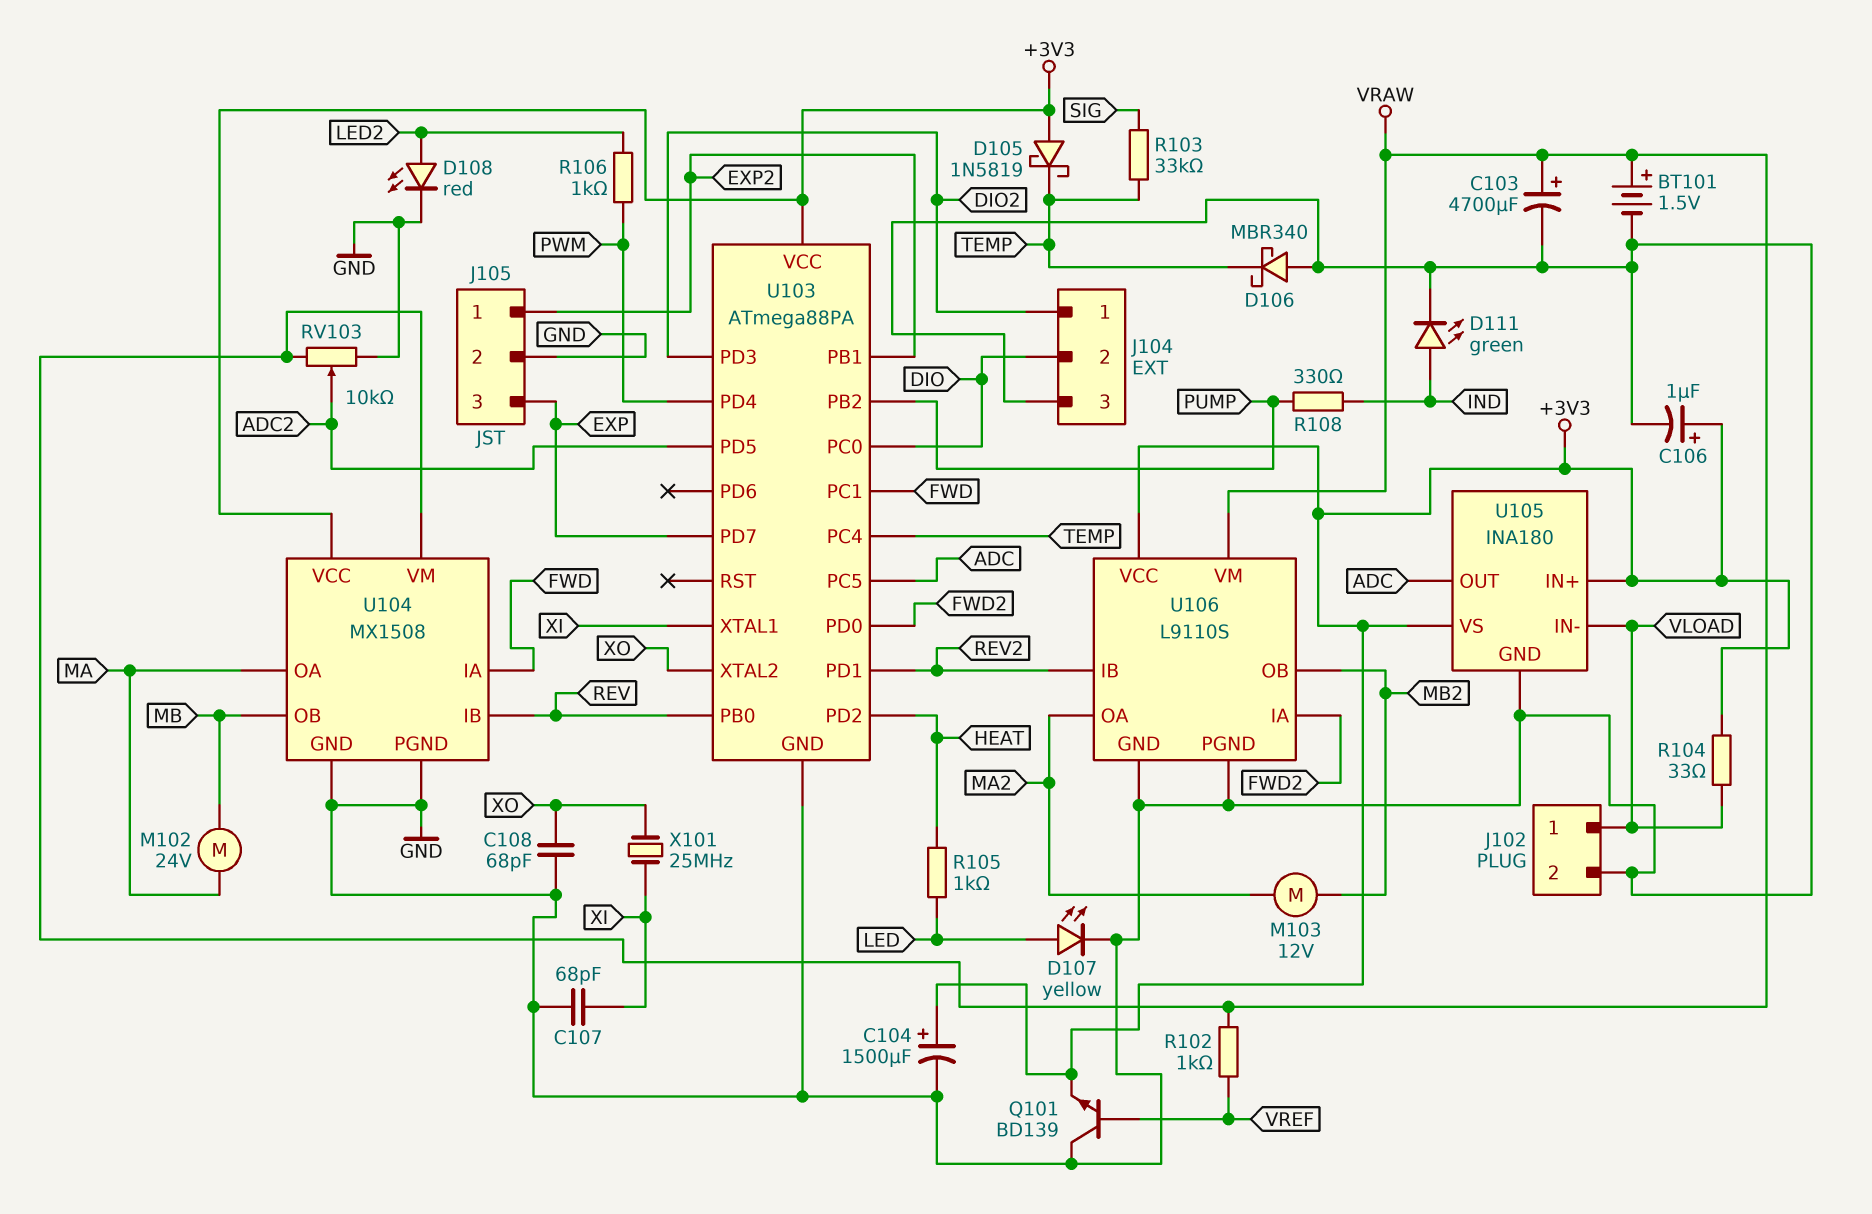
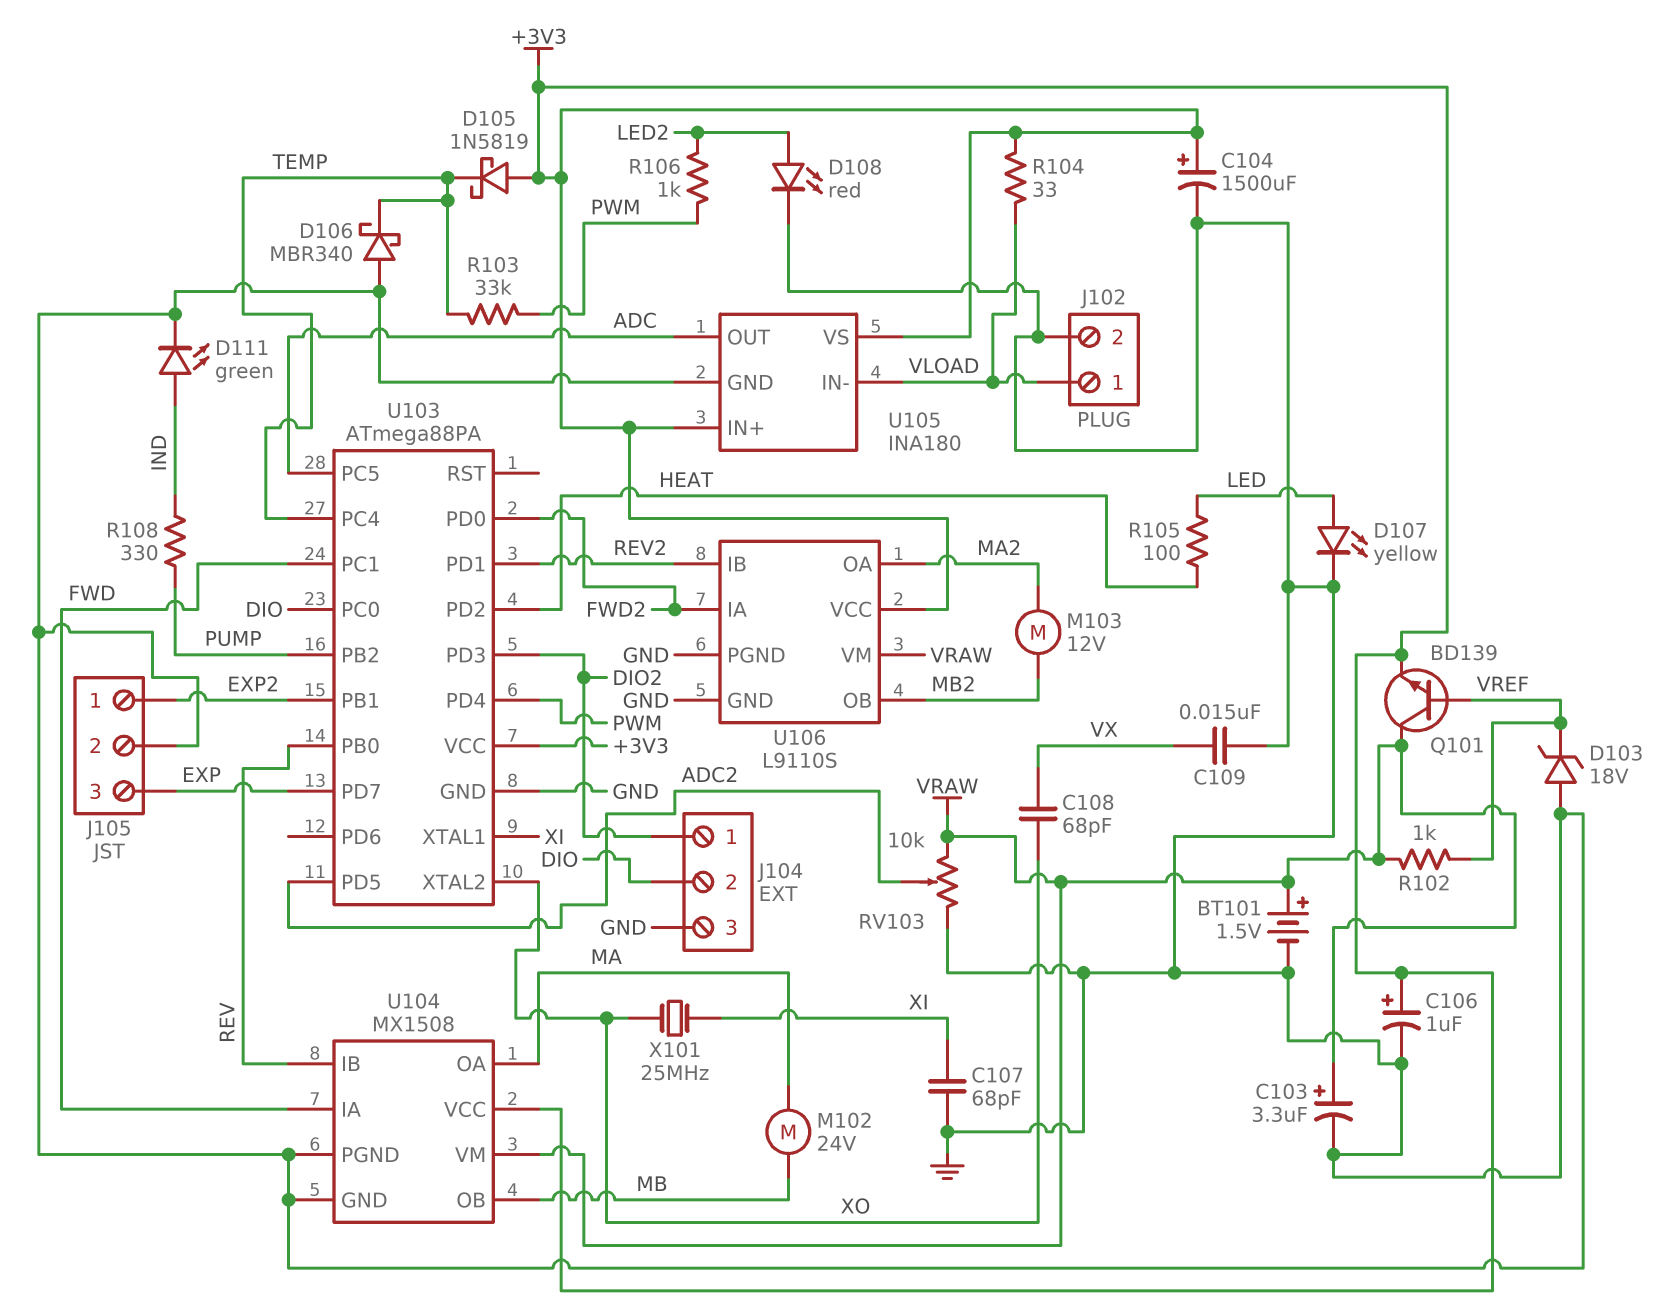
C103: 4700uF (plus VRAW, minus GND) -> 3.3uF (plus VRAW, minus GND)
C108: 68pF (GND, XO) -> 68pF (VX, XO)
C109: none -> 15nF (GND, VX)
D103: none -> zener 18V (A GND, K VREF)
Q101: NPN BD139 (B VREF, C GND, E +3V3) -> NPN BD139 (B VREF, C VRAW, E +3V3)
R103: 33k (SIG, TEMP) -> 33k (PWM, TEMP)
R105: 1k (HEAT, LED) -> 100 (HEAT, LED)

